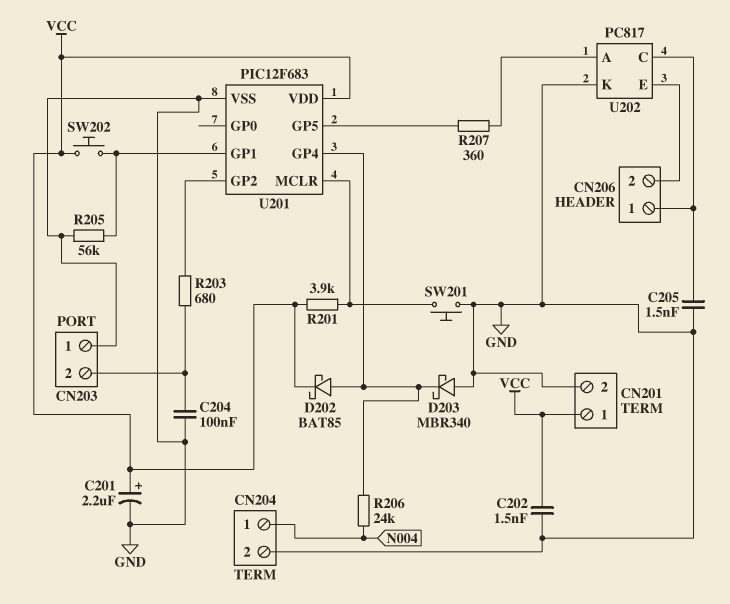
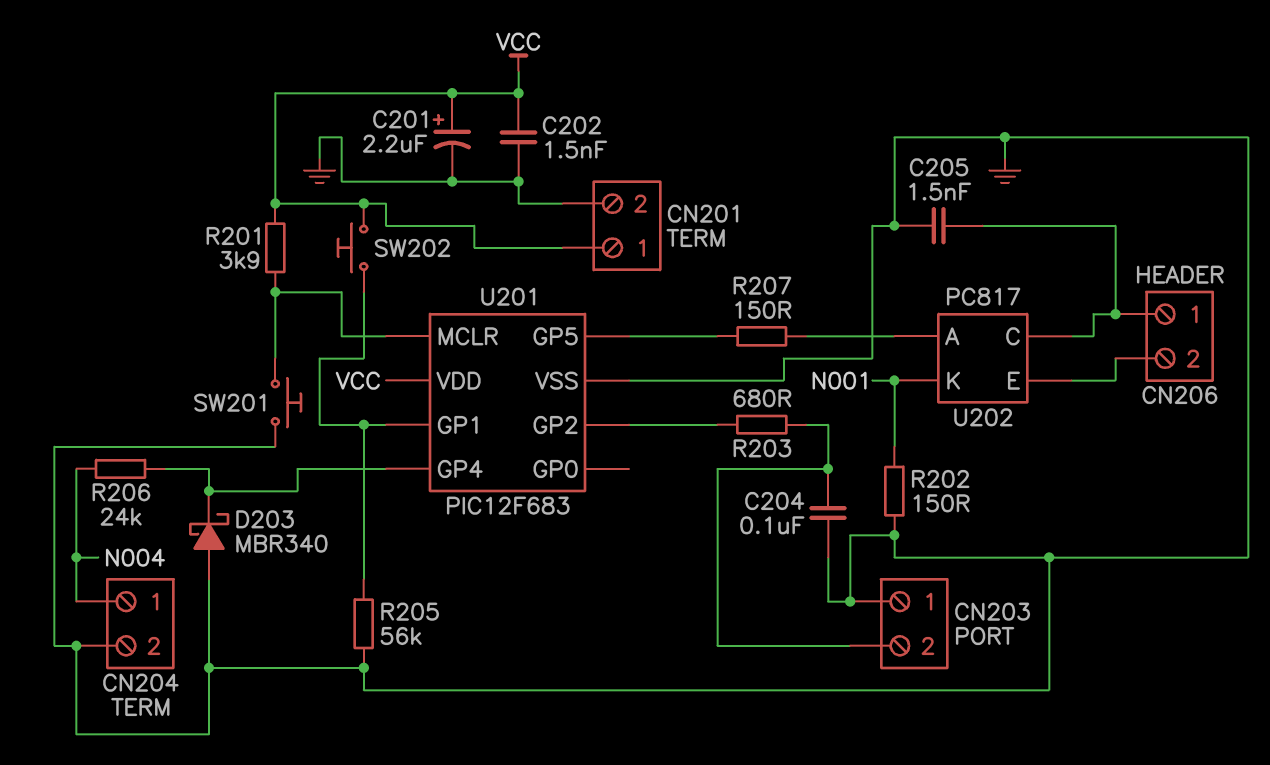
D202: schottky BAT85 (A U201/GP4, K VCC) -> none
R202: none -> 150 (GND, N001)
R207: 360 (U201/GP5, U202/A) -> 150 (U201/GP5, U202/A)
U202 pin K: GND -> N001

